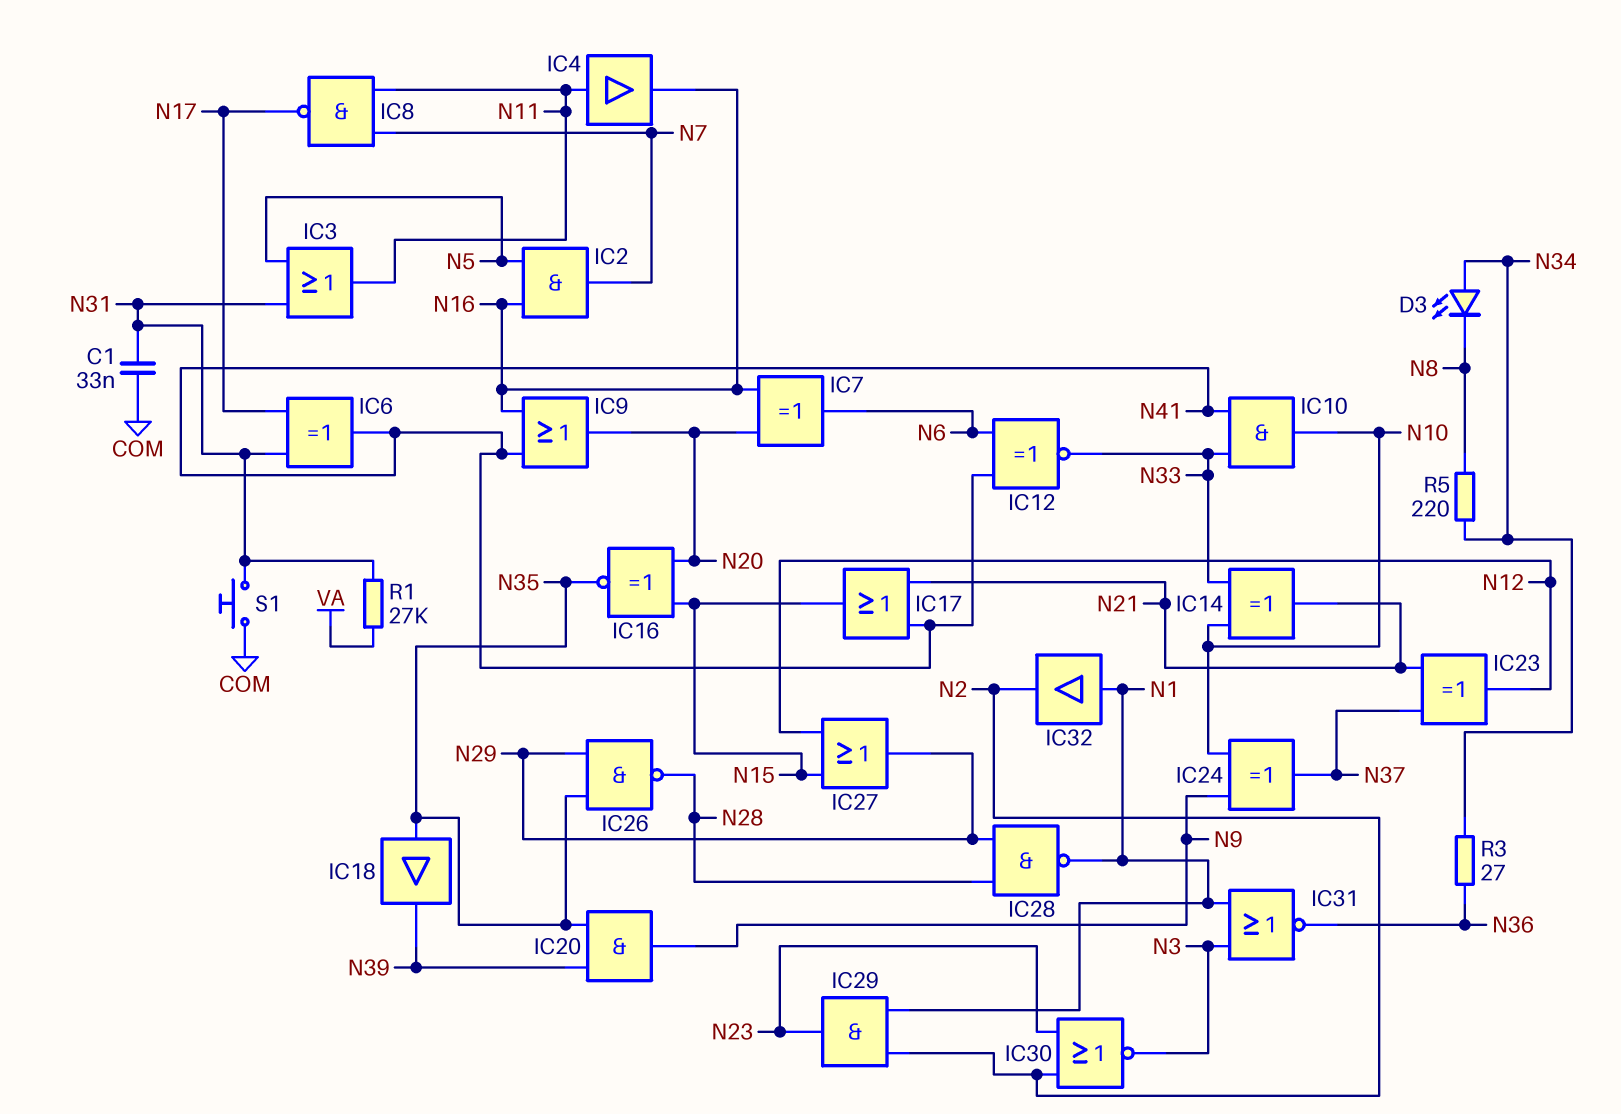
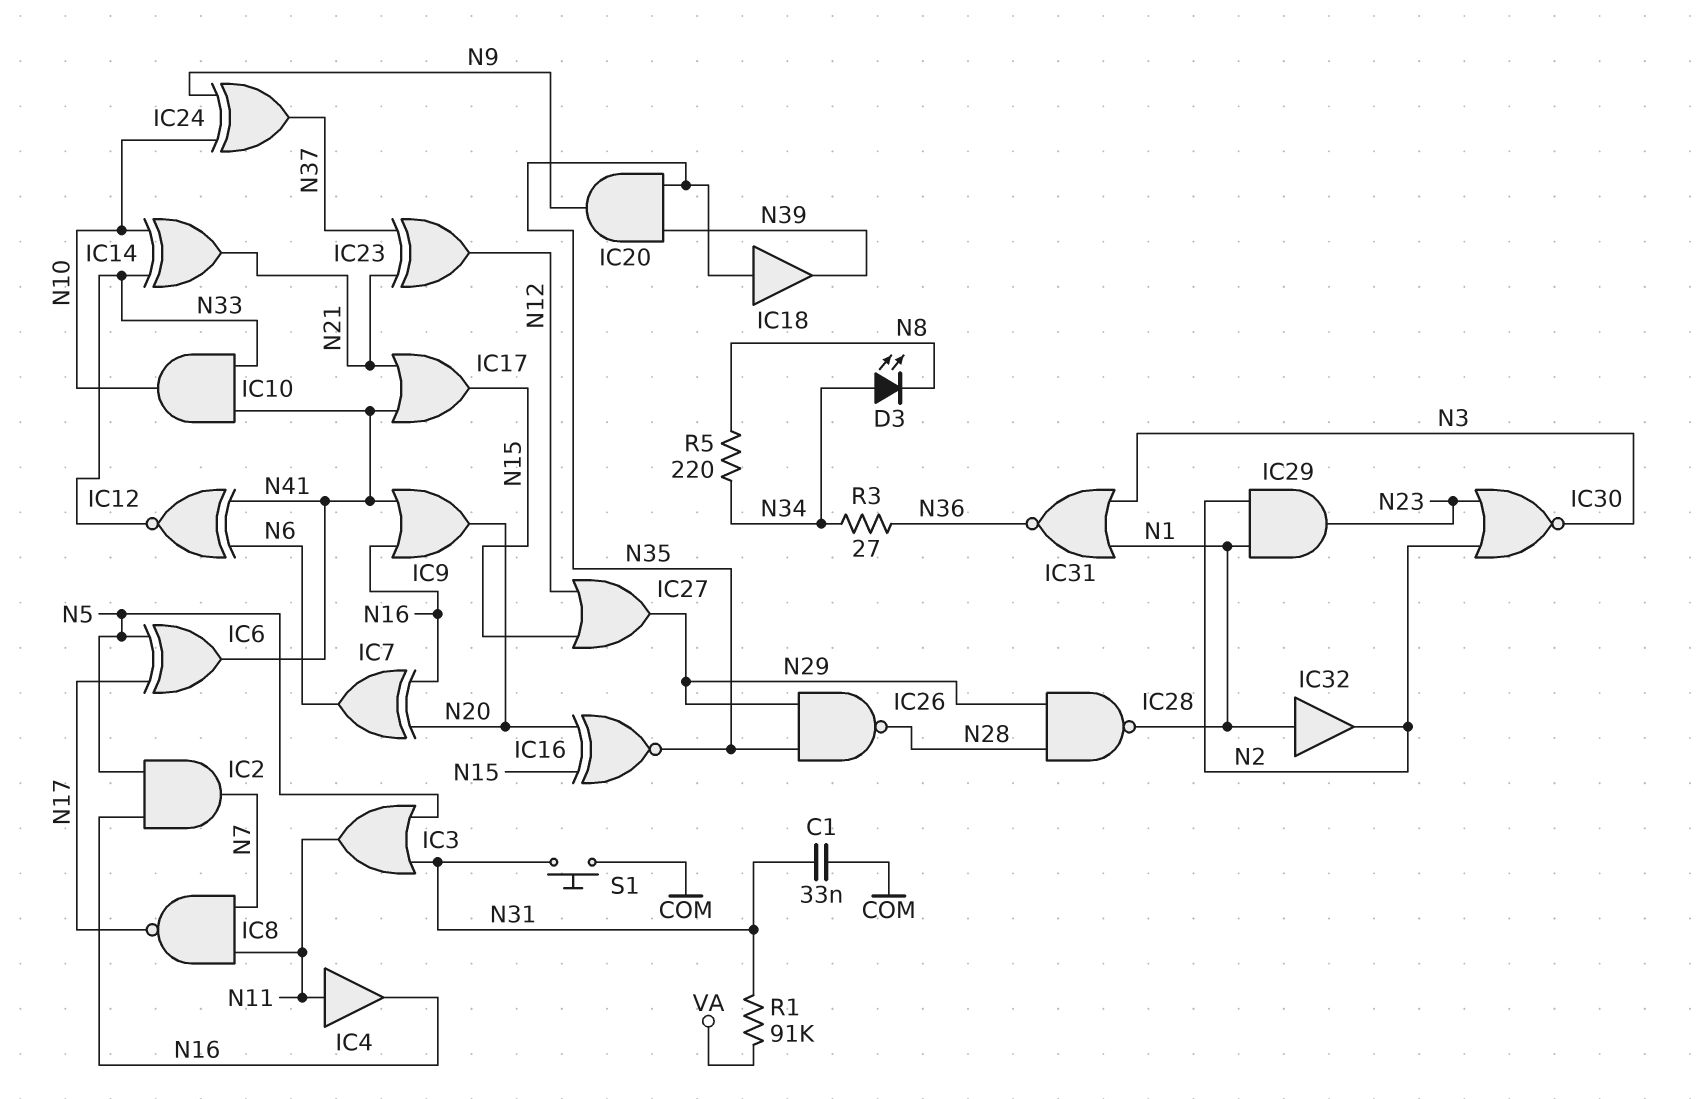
IC6: XOR (in N17, in N31, out N41) -> XOR (in N5, in N17, out N41)
R1: 27k (N31, VA) -> 91k (N31, VA)

